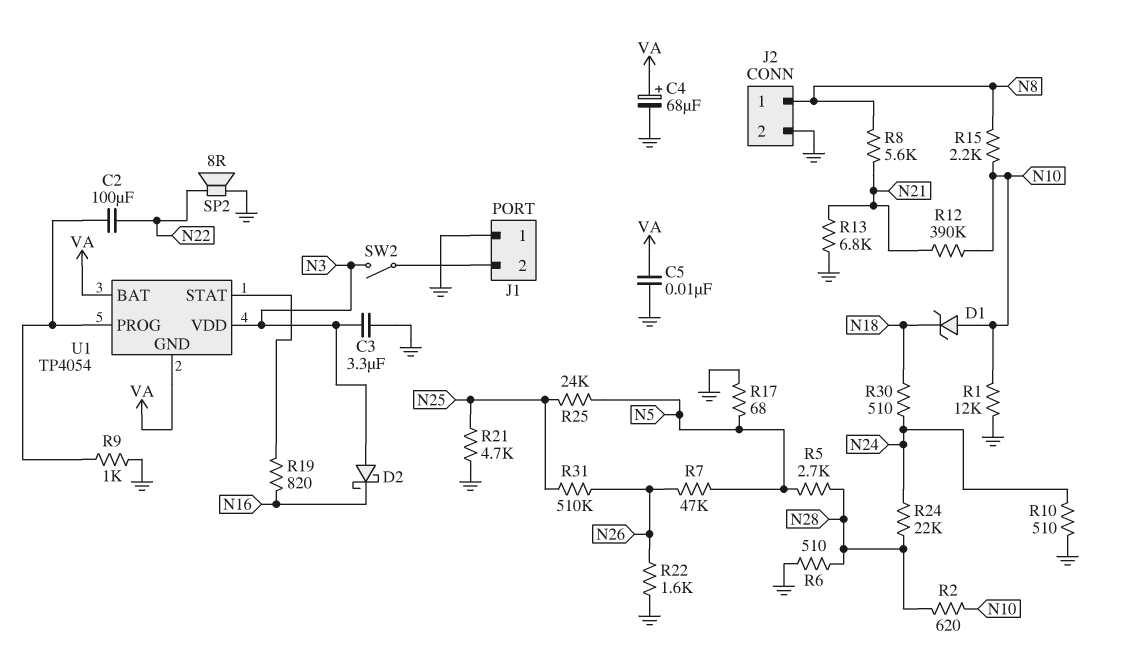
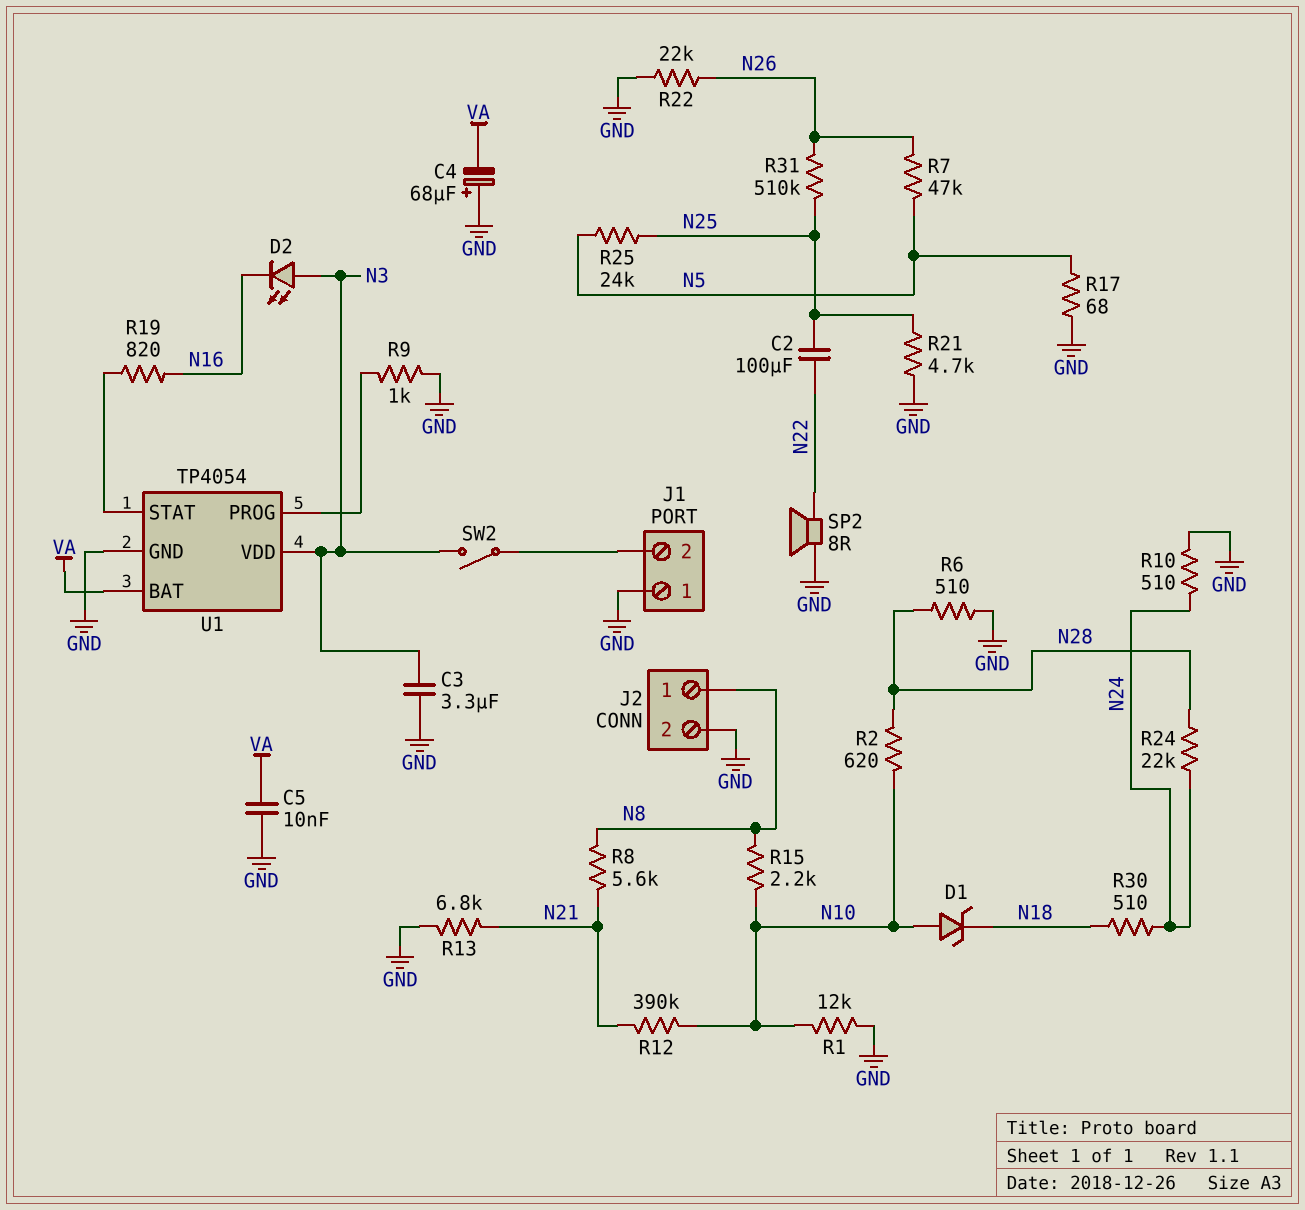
C2: 100uF (N22, U1/PROG) -> 100uF (N22, N25)
C4: 68uF (plus VA, minus GND) -> 68uF (plus GND, minus VA)
D2: schottky (A N3, K N16) -> LED (A N3, K N16)
R5: 2.7k (N5, N28) -> none
R22: 1.6k (GND, N26) -> 22k (GND, N26)
U1 pin GND: VA -> GND

